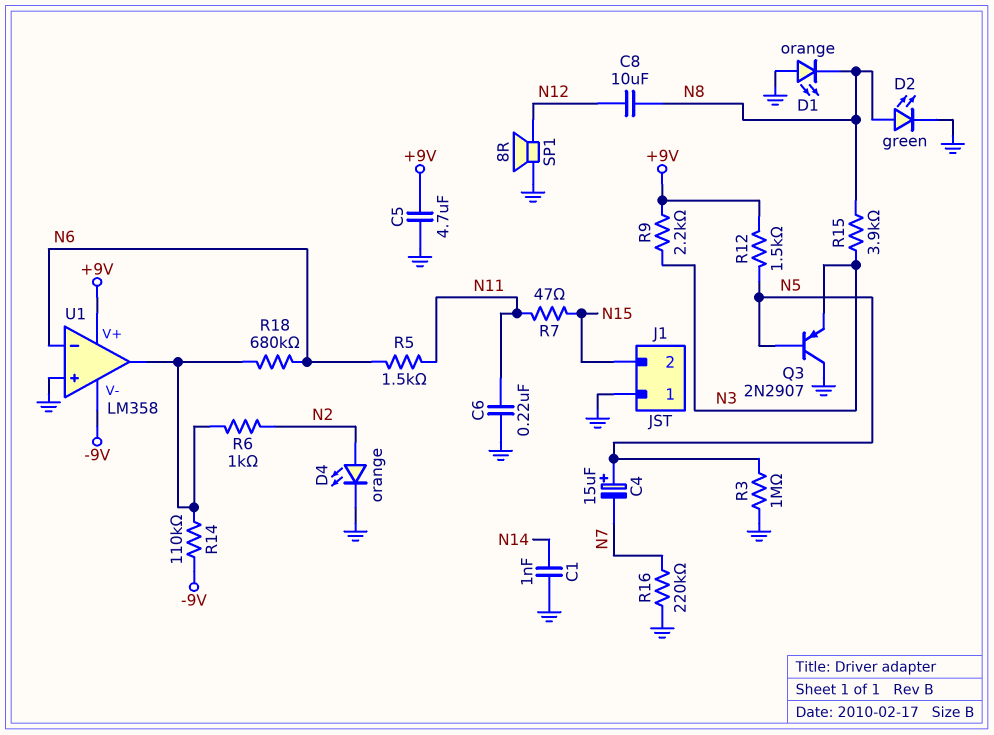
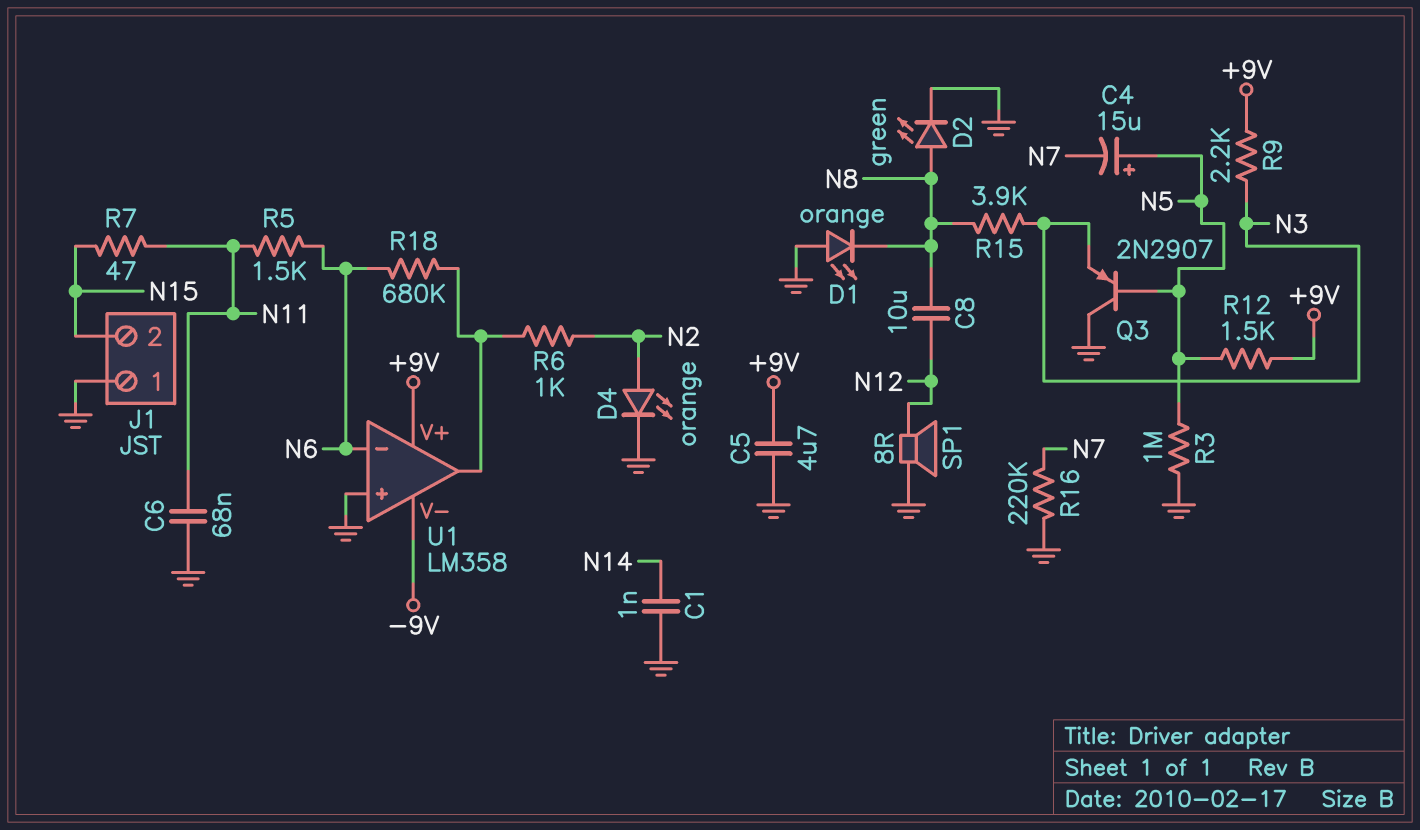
C6: 220nF (GND, N11) -> 68nF (GND, N11)
R14: 110k (-9V, U1/out) -> none

